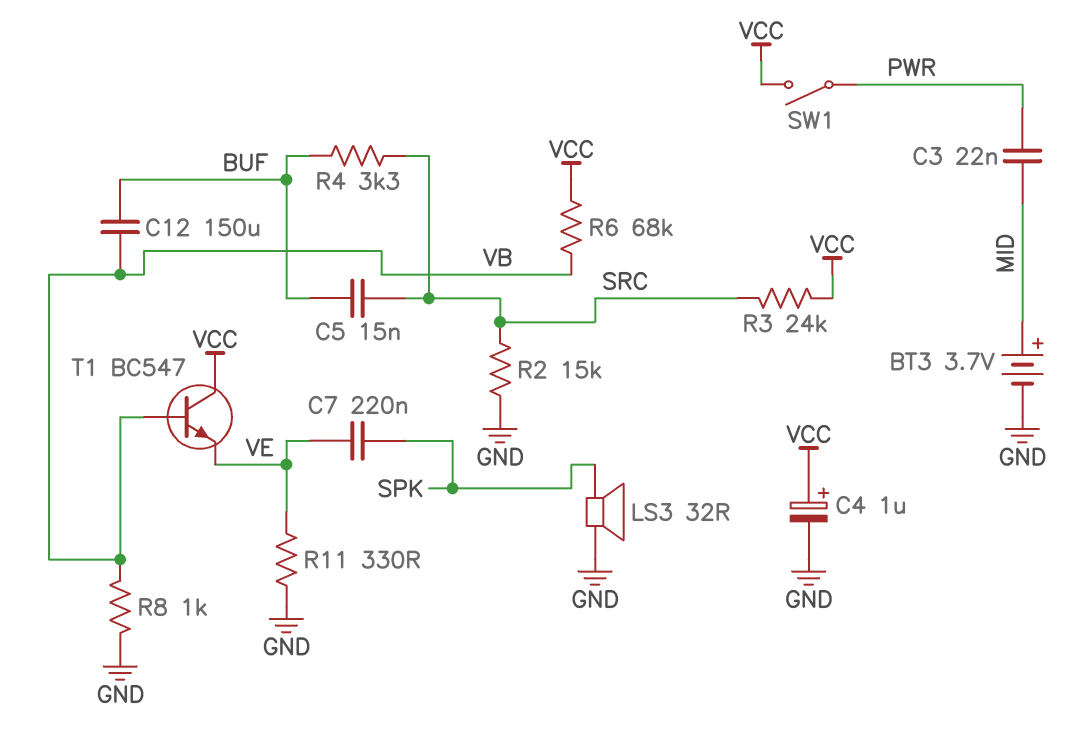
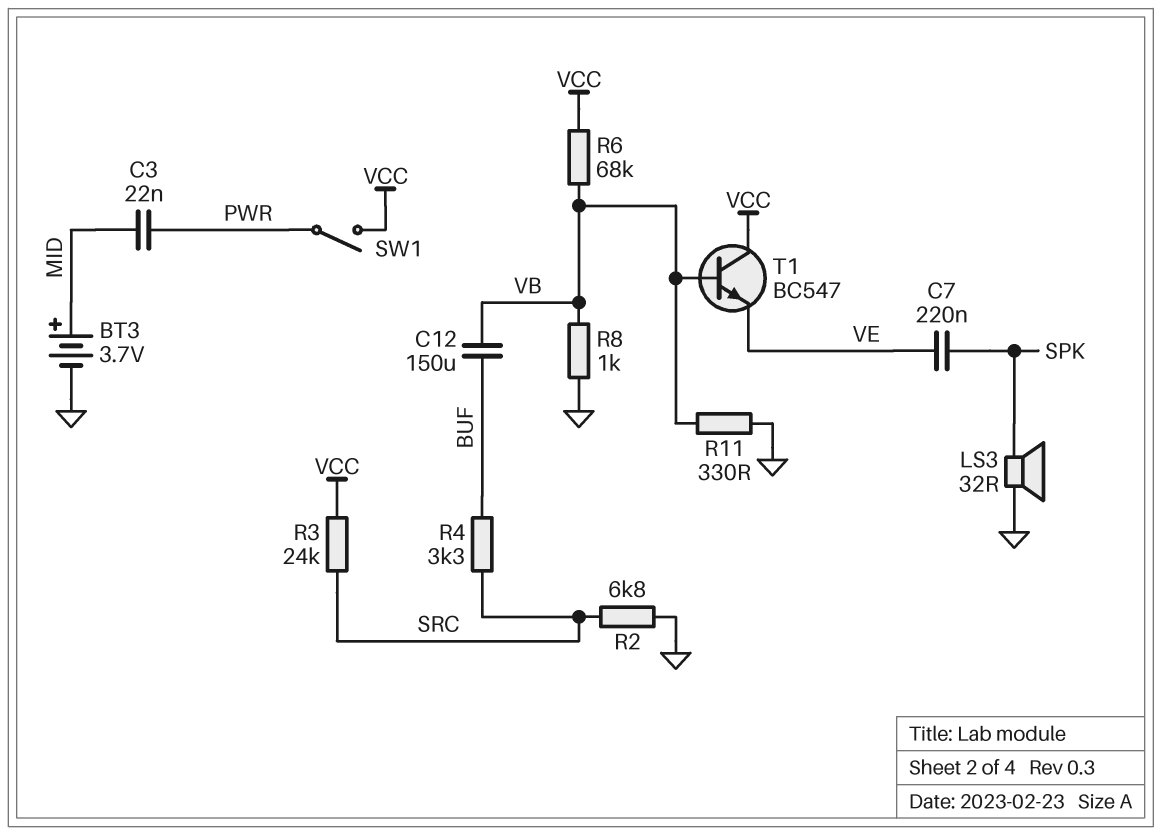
C4: 1uF (plus VCC, minus GND) -> none
C5: 15nF (BUF, SRC) -> none
R2: 15k (GND, SRC) -> 6.8k (GND, SRC)
R11: 330 (GND, VE) -> 330 (GND, VB)

